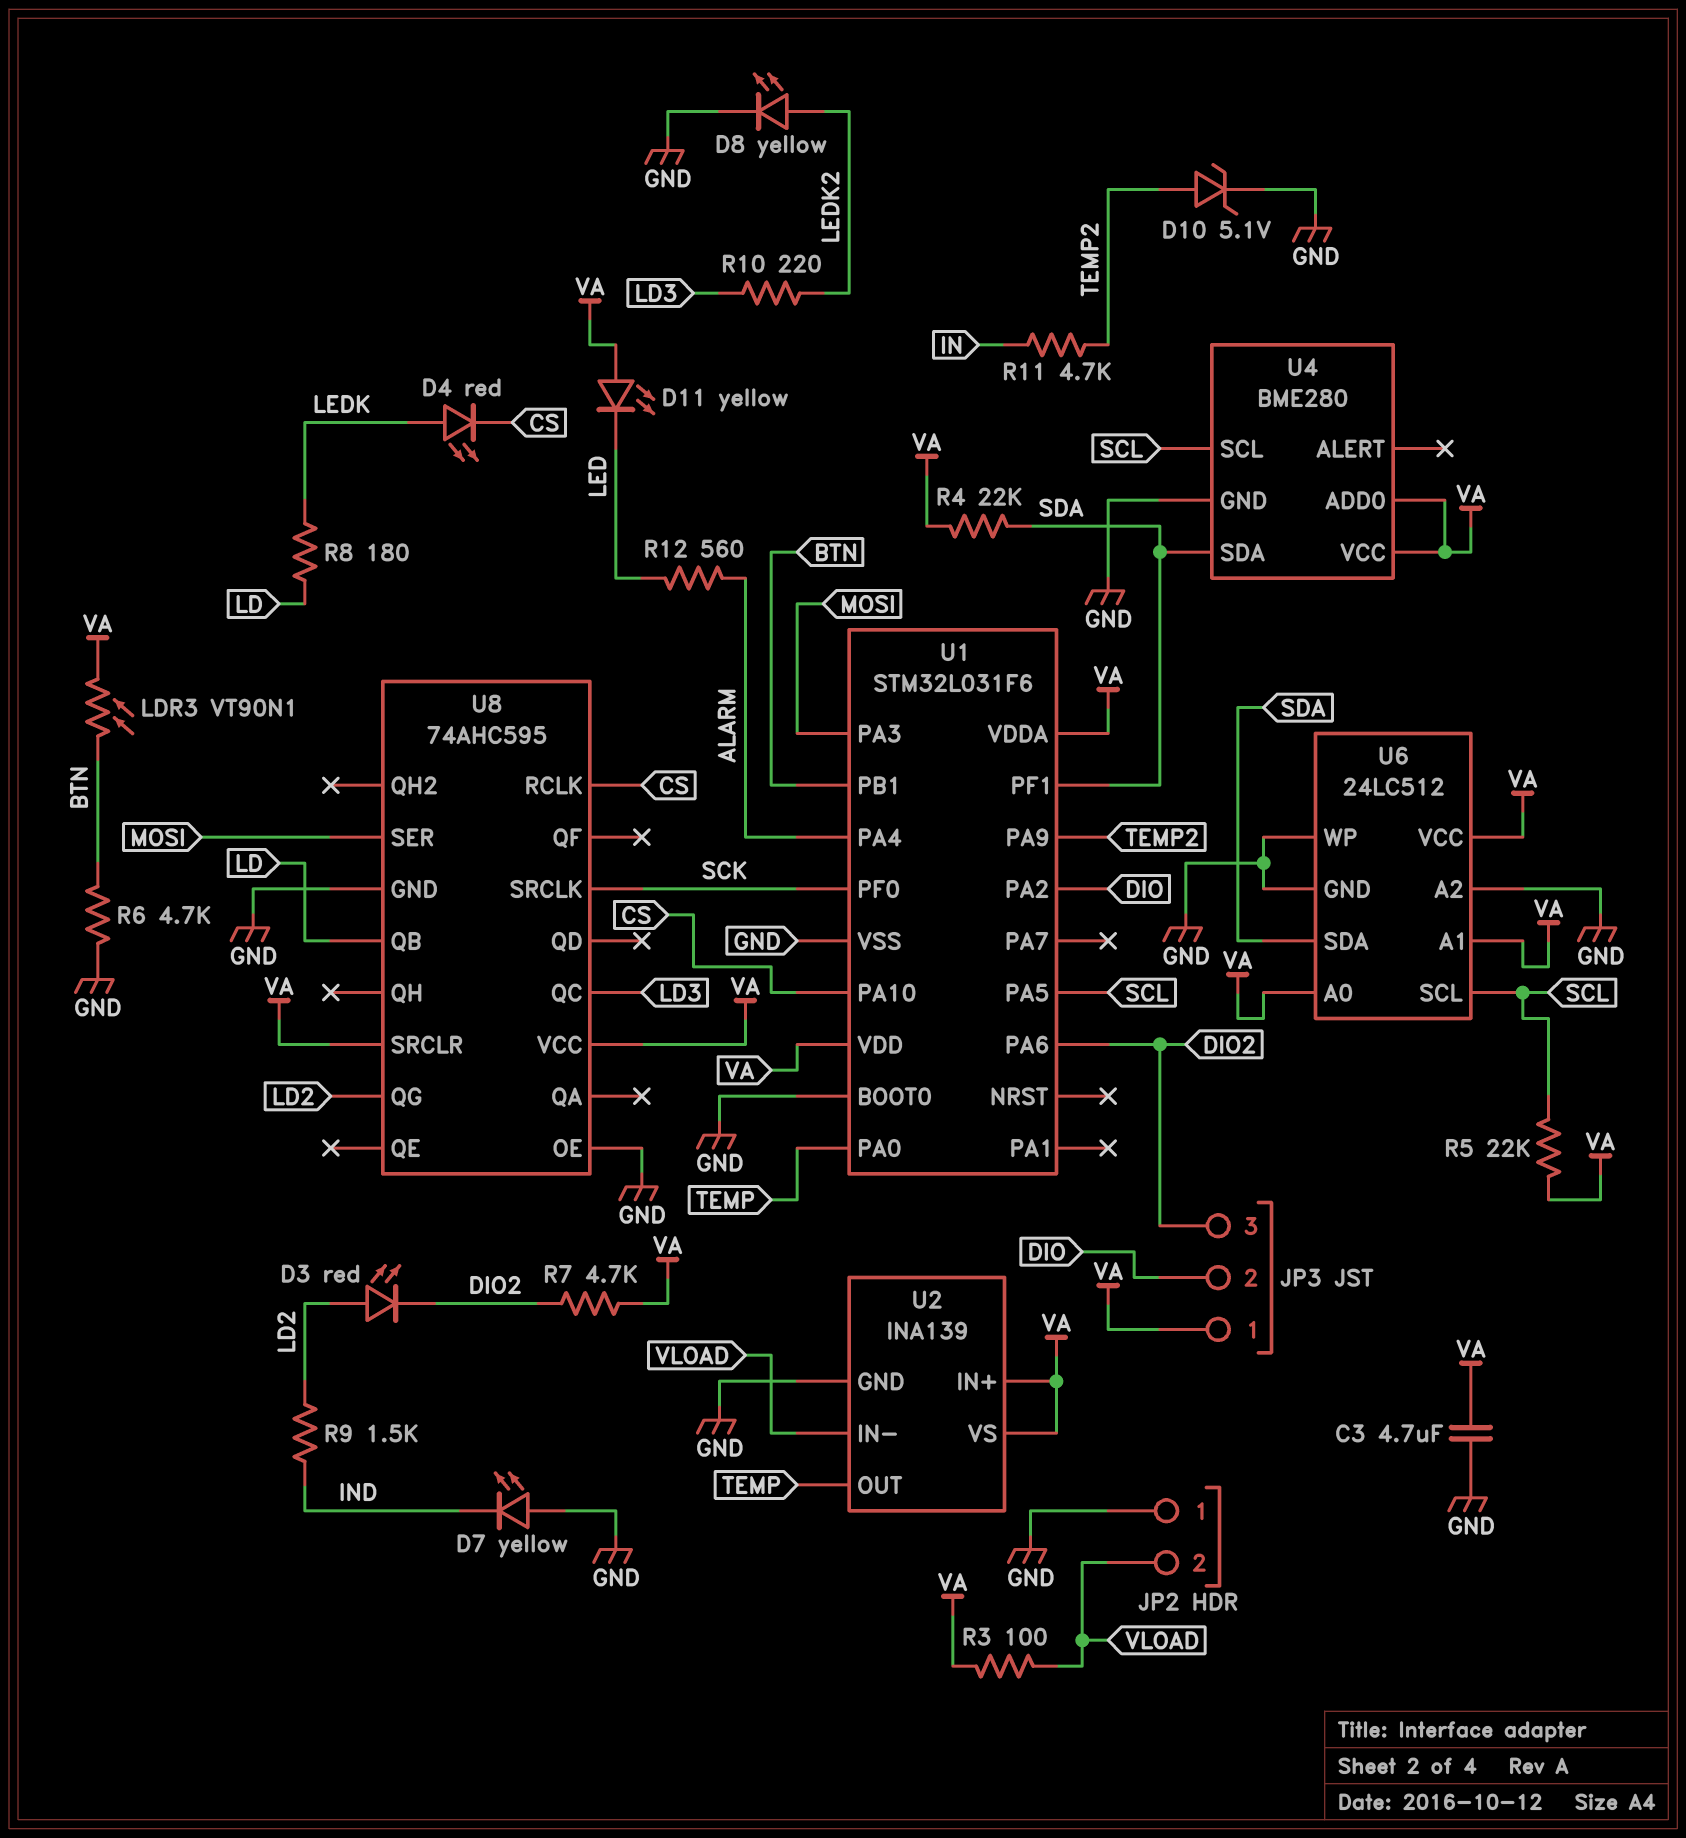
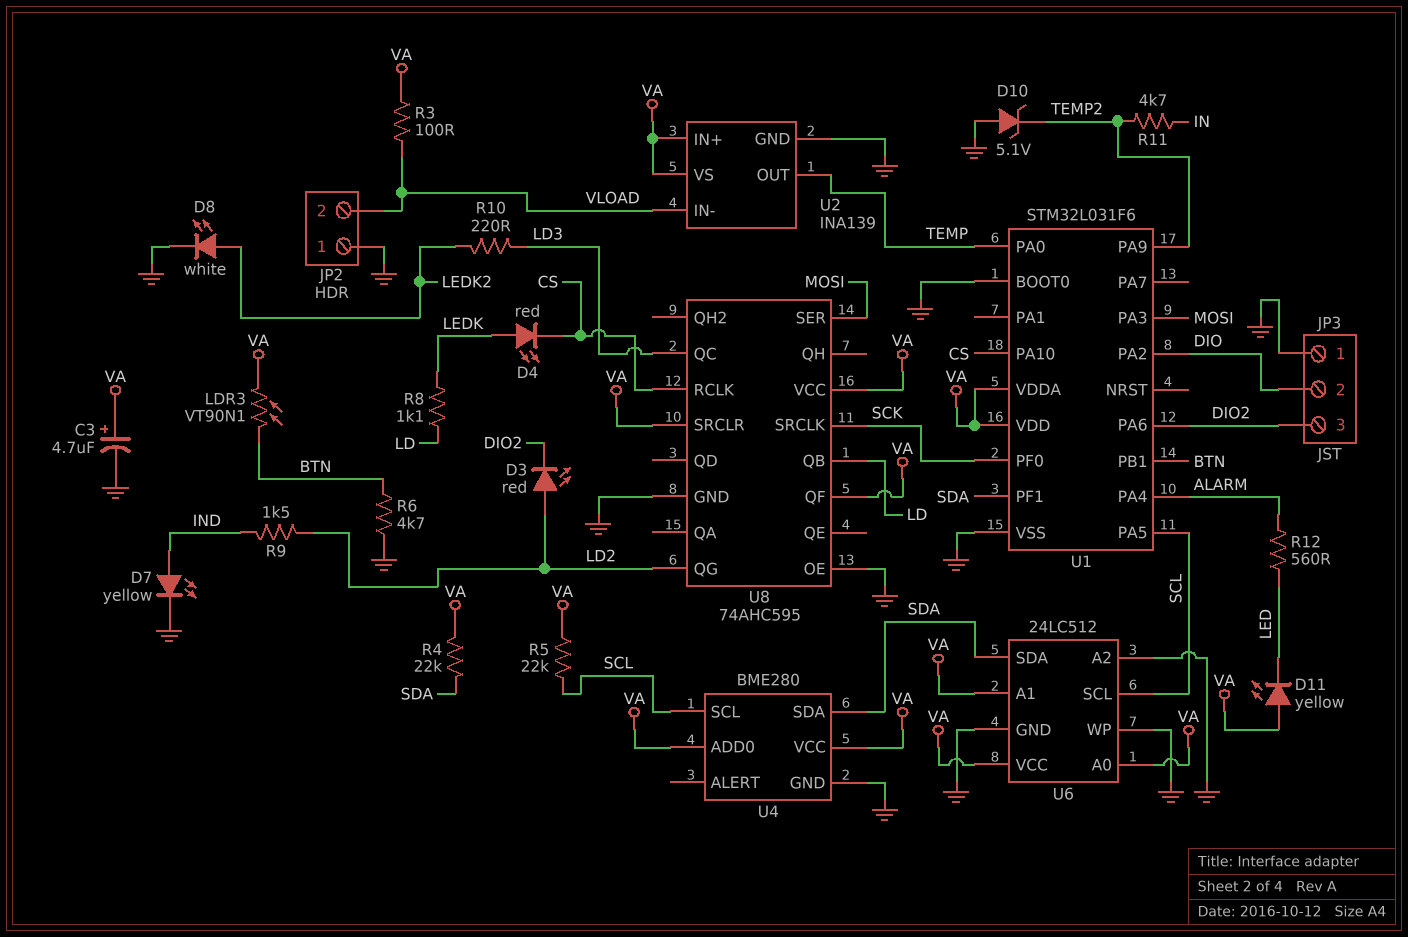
C3: 4.7uF (GND, VA) -> 4.7uF (plus VA, minus GND)
D7: LED yellow (A GND, K IND) -> LED yellow (A IND, K GND)
D8: LED yellow (A LEDK2, K GND) -> LED white (A LEDK2, K GND)
D10: zener 5.1V (A TEMP2, K GND) -> zener 5.1V (A GND, K TEMP2)
JP3 pin 1: VA -> GND
R7: 4.7k (DIO2, VA) -> none
R8: 180 (LD, LEDK) -> 1.1k (LD, LEDK)
U8 pin QF: none -> VA

